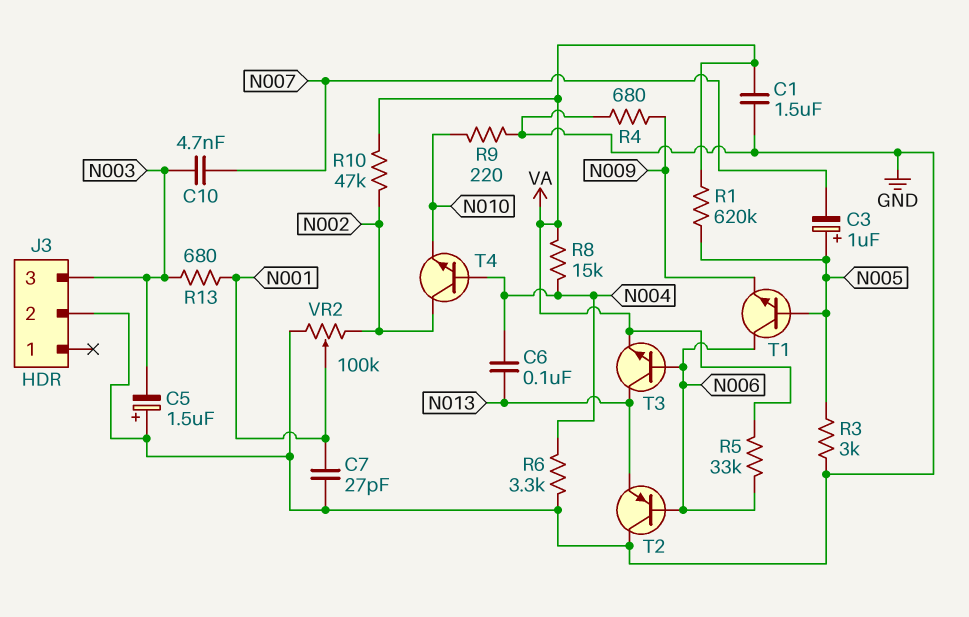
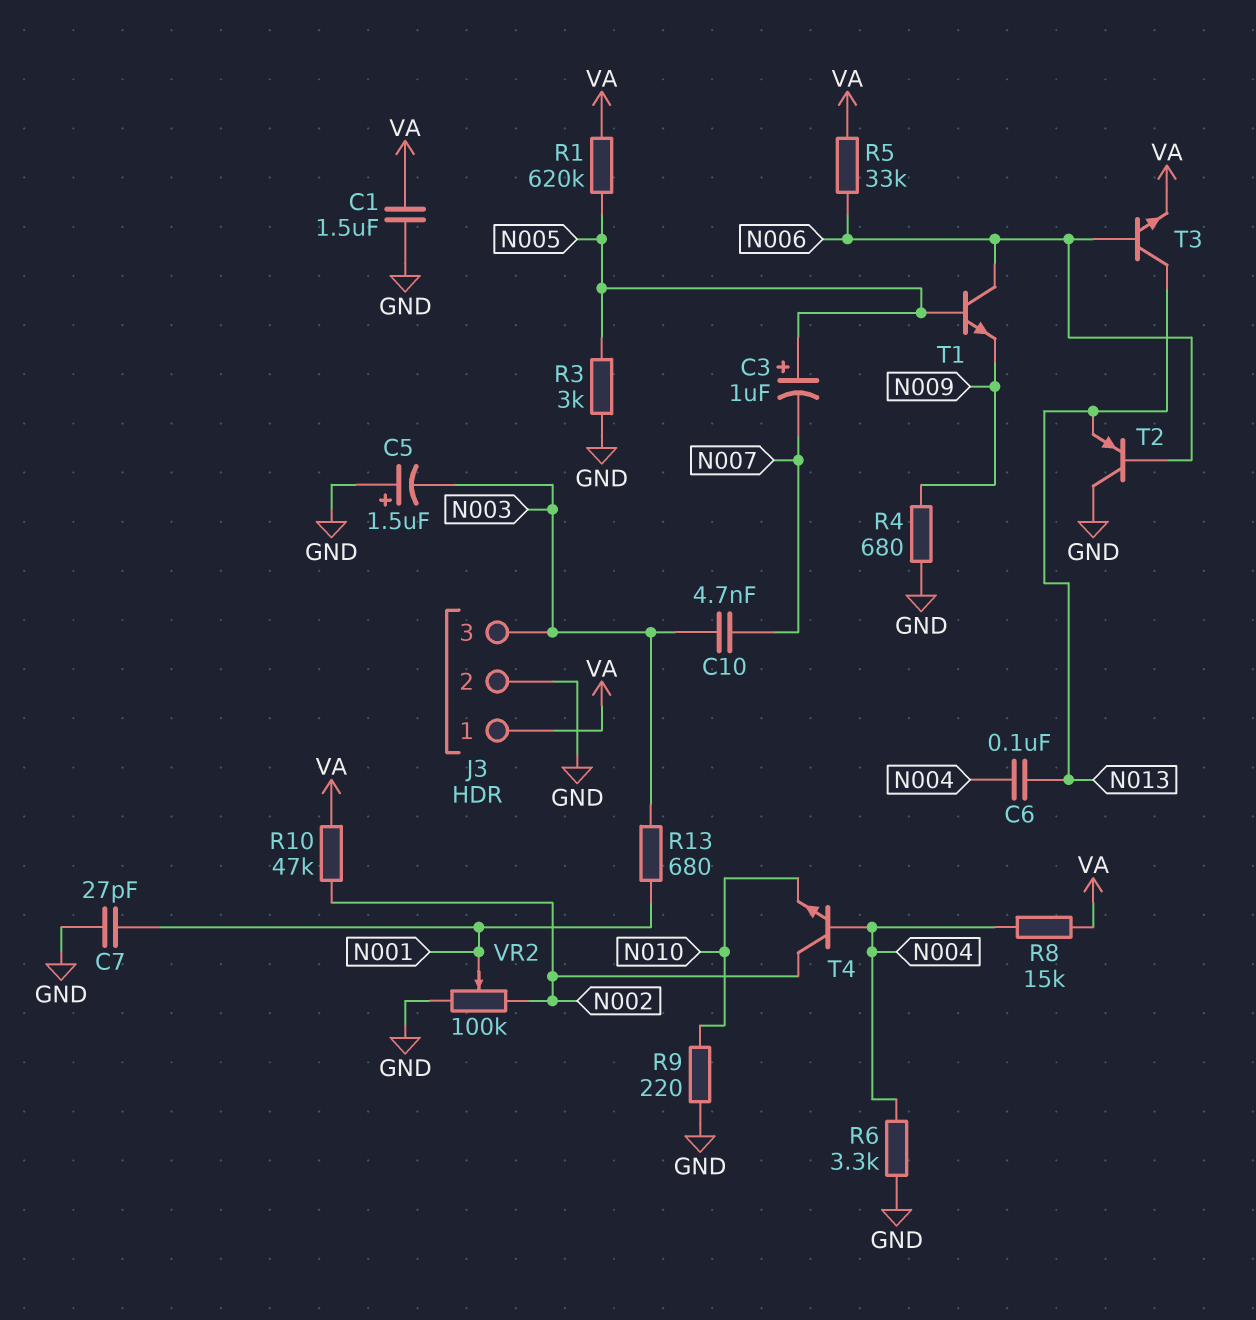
J3 pin 1: none -> VA

